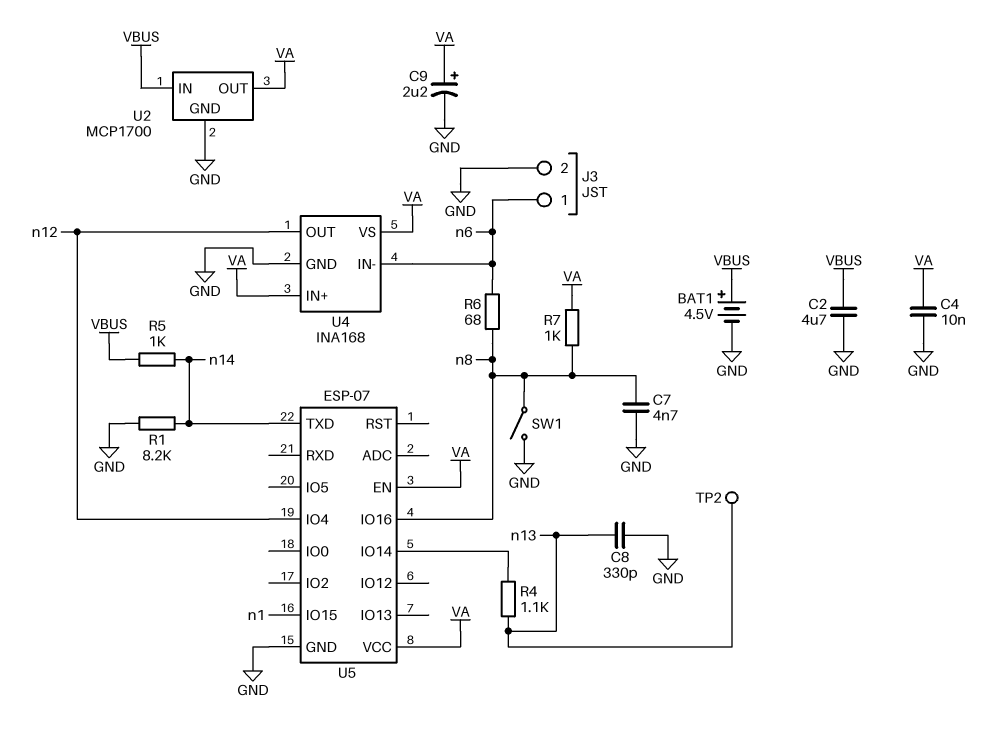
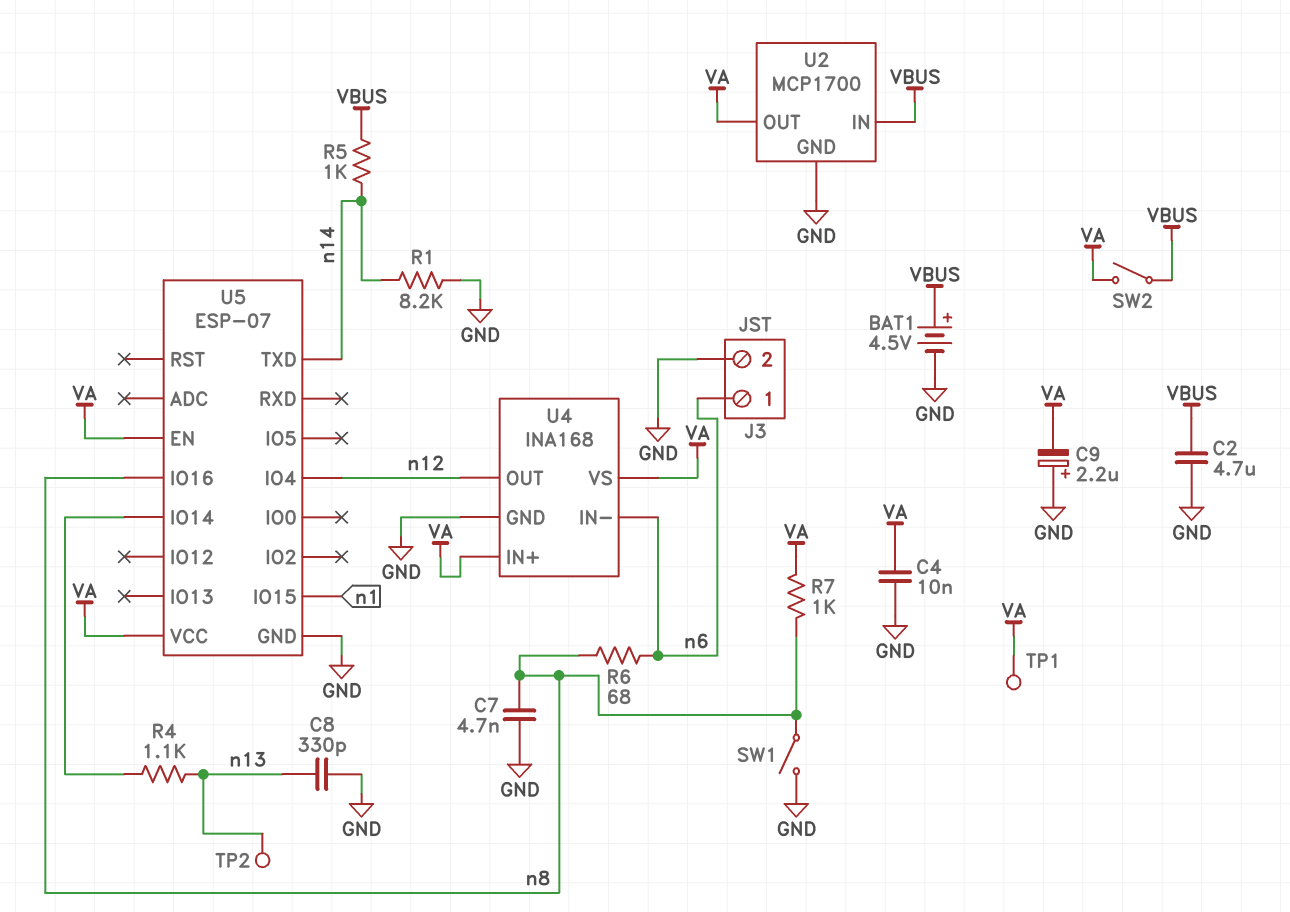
C9: 2.2uF (plus VA, minus GND) -> 2.2uF (plus GND, minus VA)
SW2: none -> switch (VA, VBUS)
TP1: none -> test point (VA)

